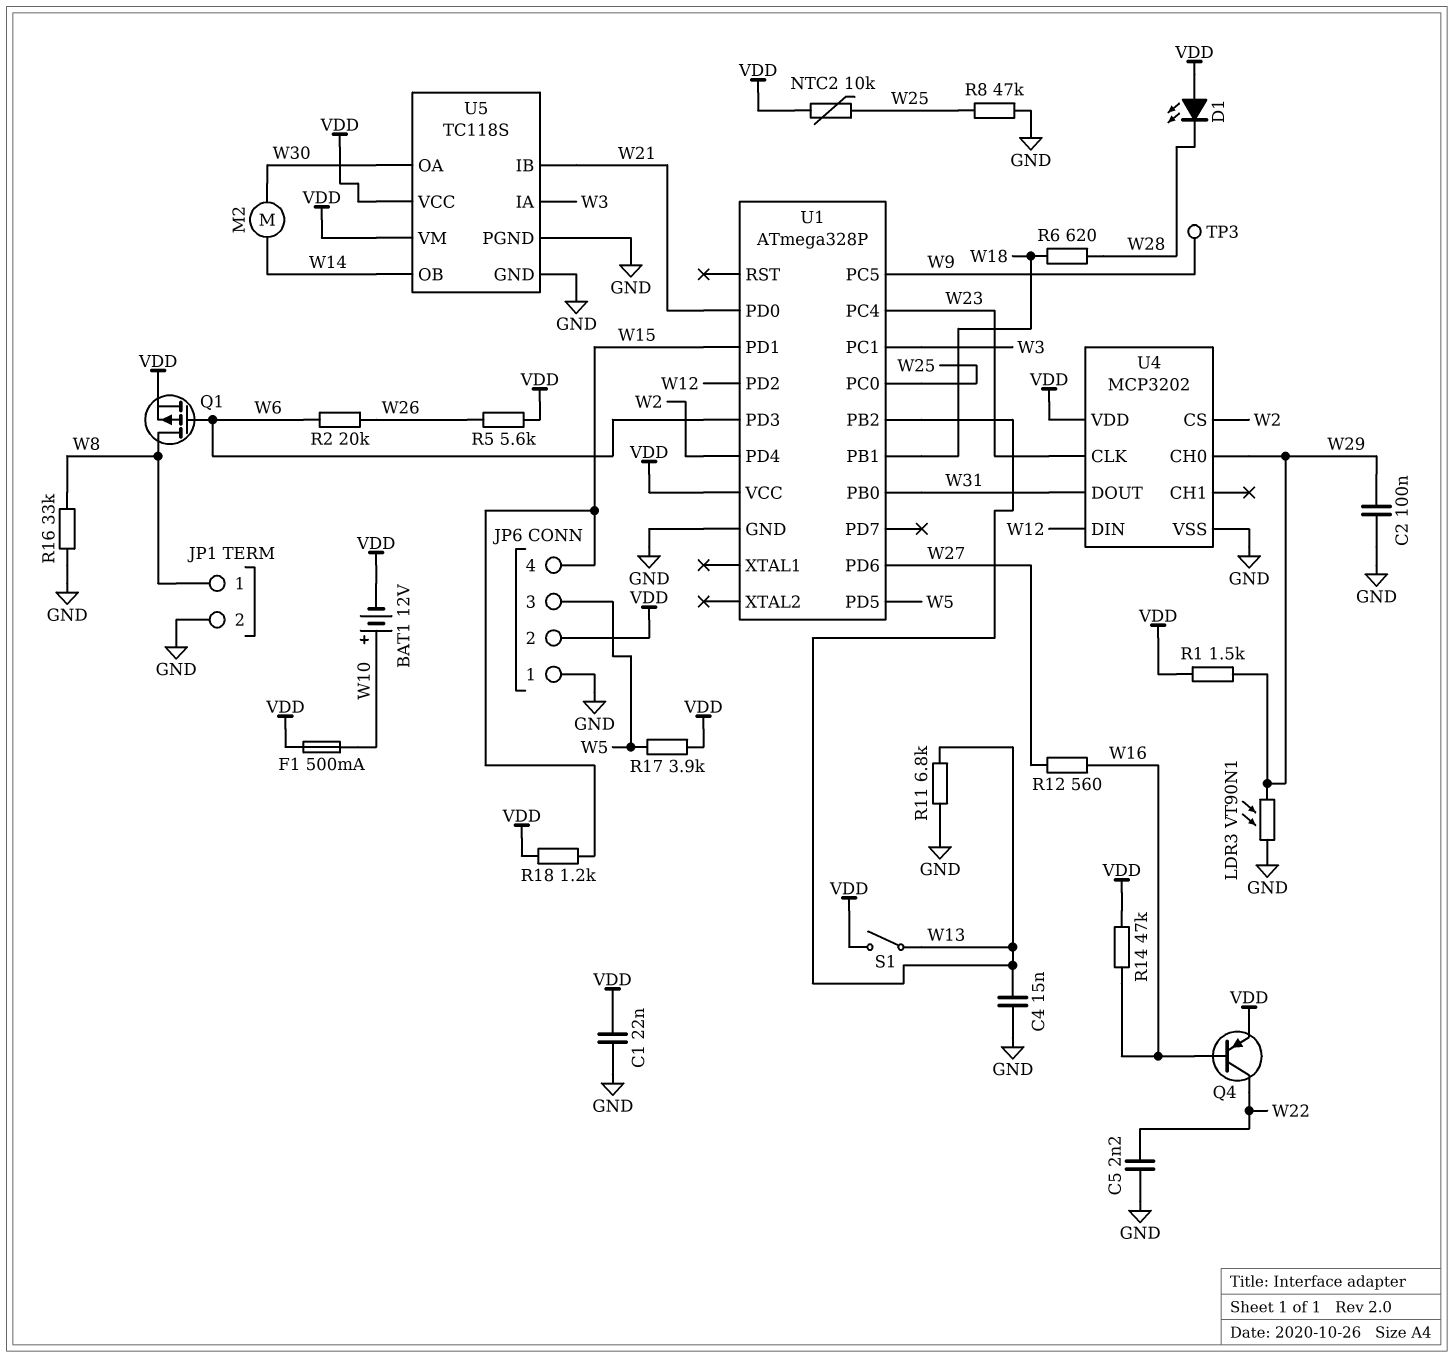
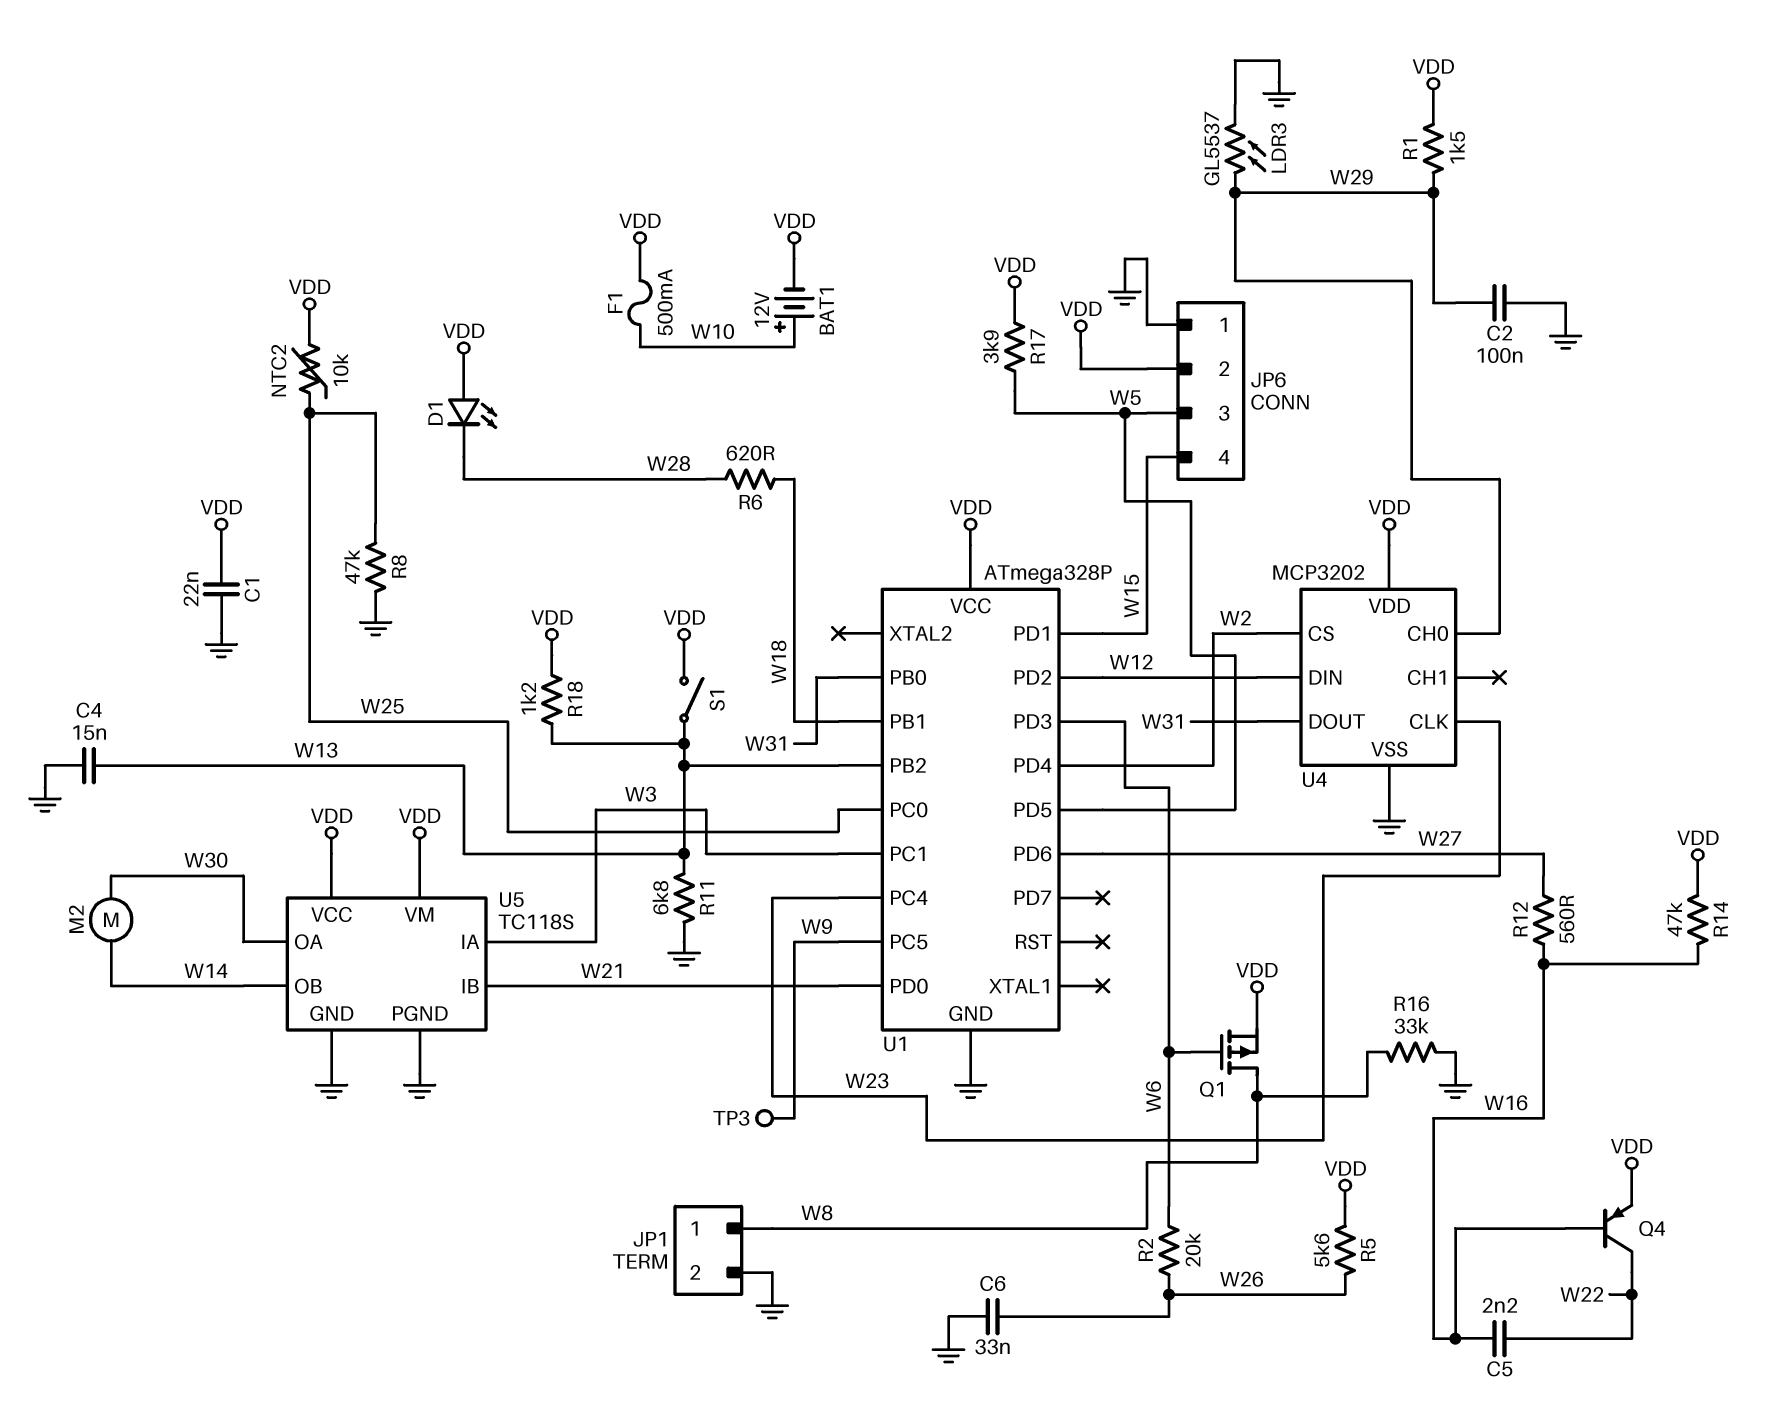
C5: 2.2nF (GND, W22) -> 2.2nF (W16, W22)
C6: none -> 33nF (GND, W26)
LDR3: VT90N1 (GND, W29) -> GL5537 (GND, W29)
R18: 1.2k (VDD, W15) -> 1.2k (VDD, W13)

